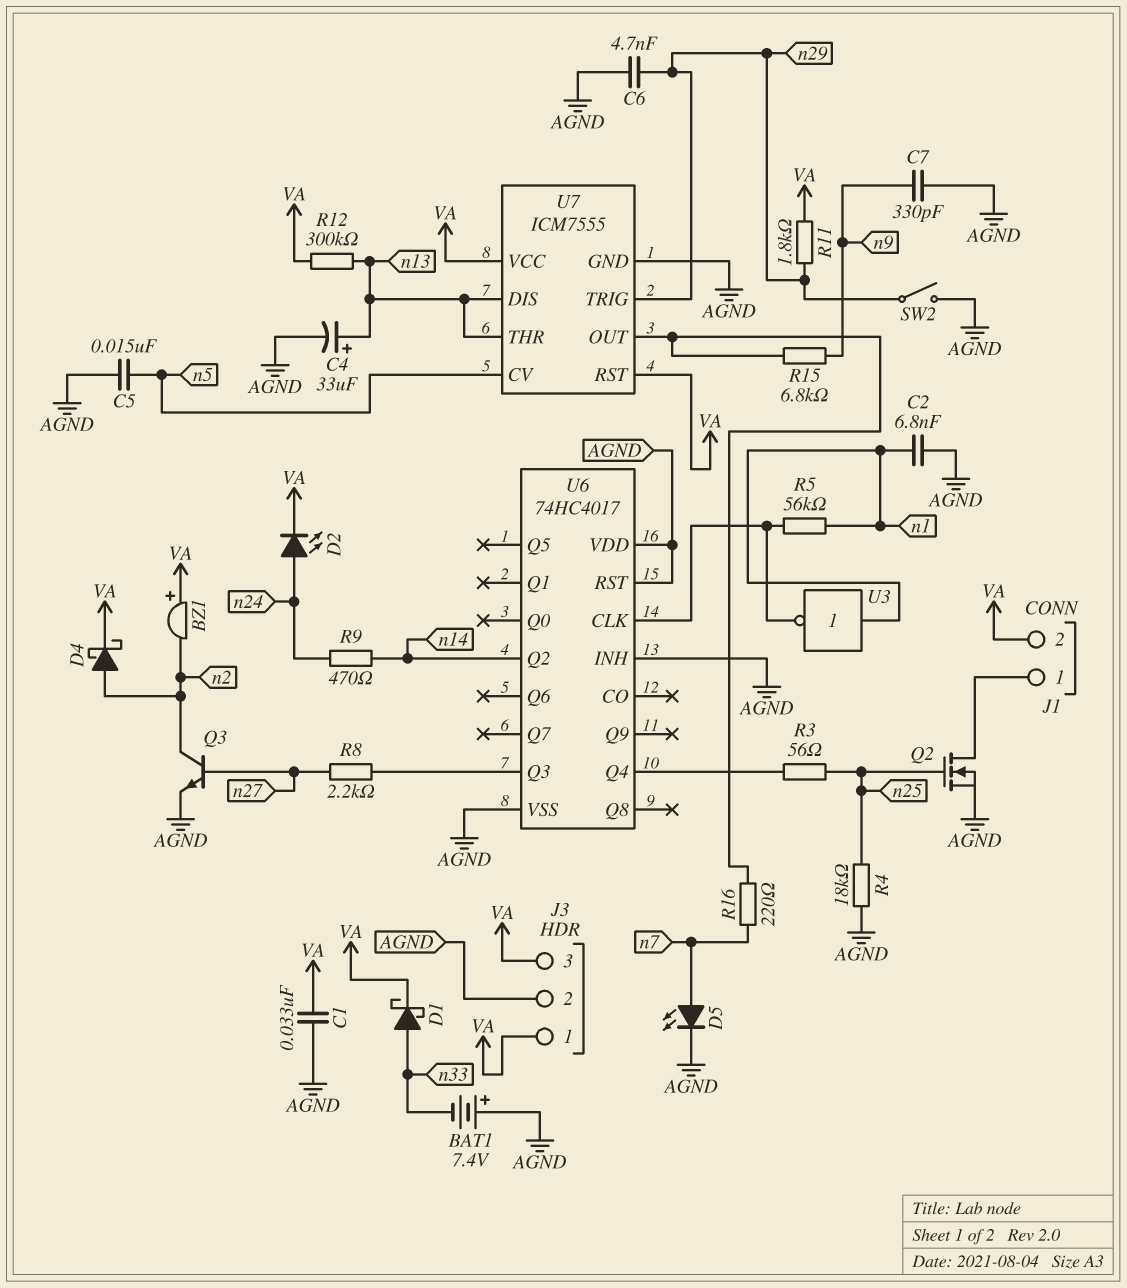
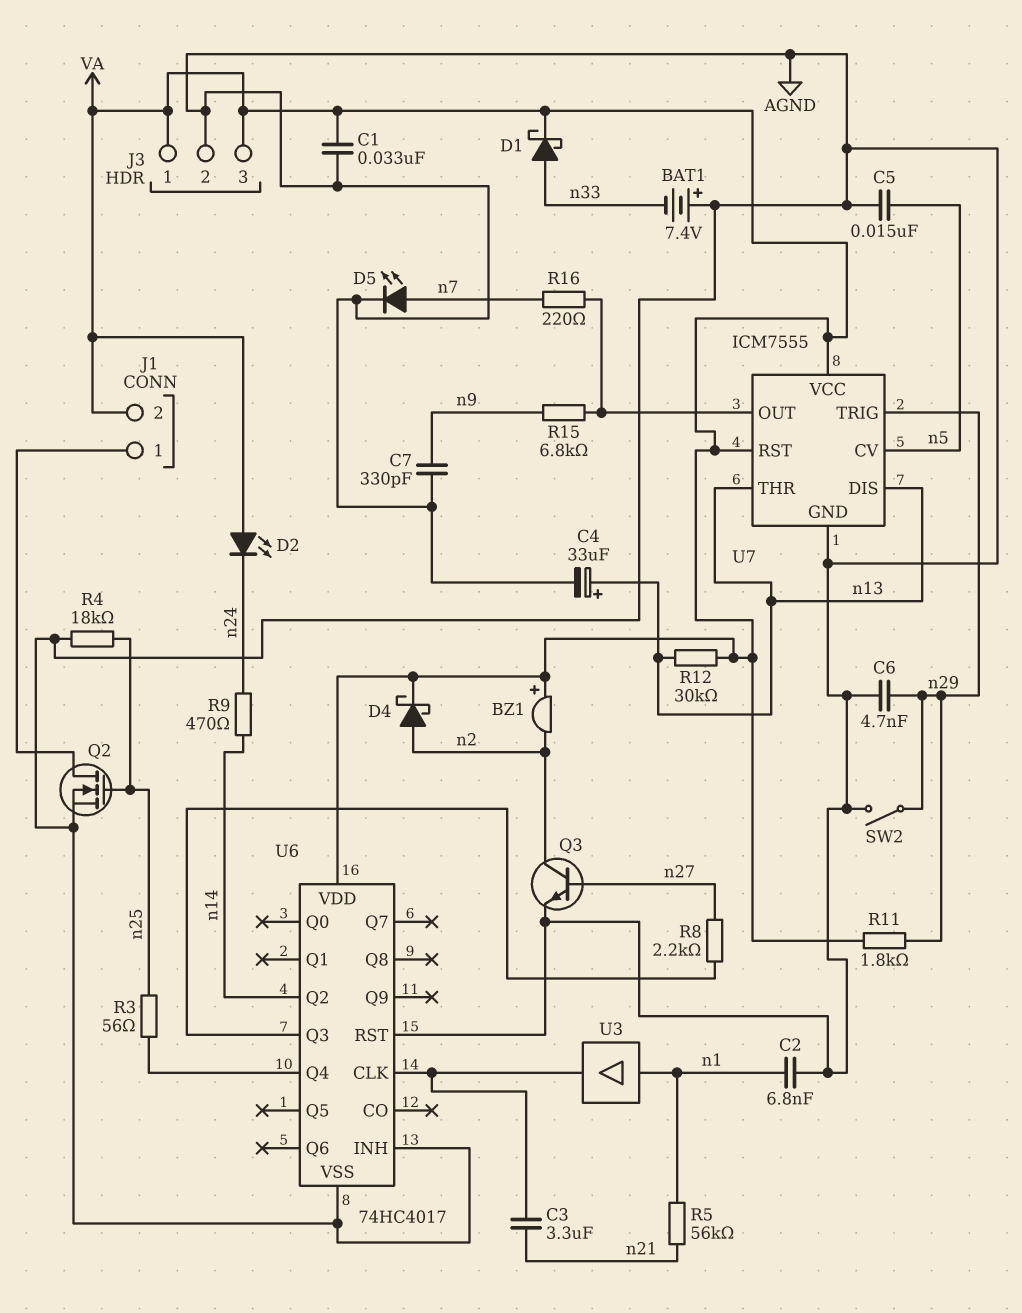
C3: none -> 3.3uF (U6/CLK, n21)
D2: LED (A n24, K VA) -> LED (A VA, K n24)
R5: 56k (U6/CLK, n1) -> 56k (n1, n21)
R12: 300k (VA, n13) -> 30k (VA, n13)
U3: NOT (in n1, out U6/CLK) -> buffer (in n1, out U6/CLK)
U6 pin VDD: AGND -> VA

